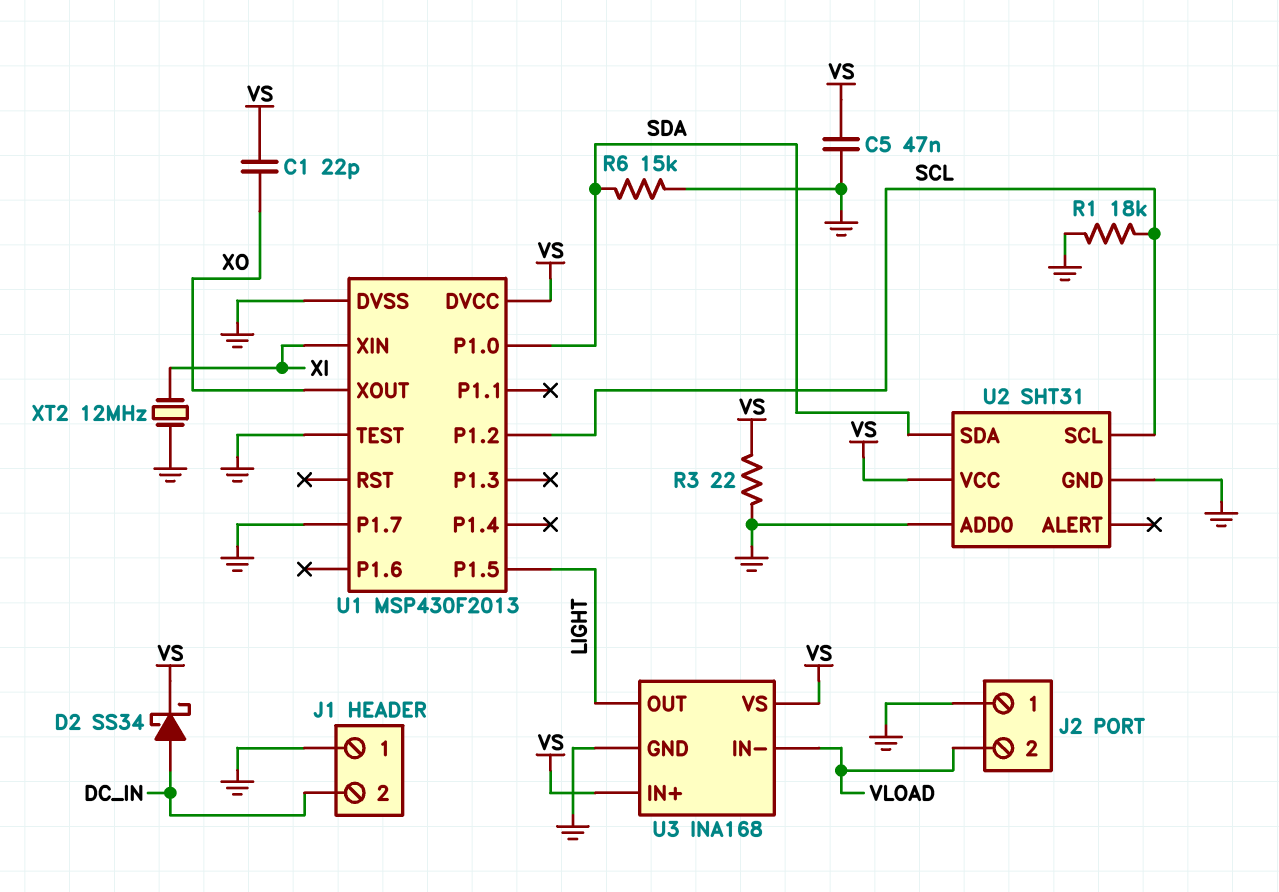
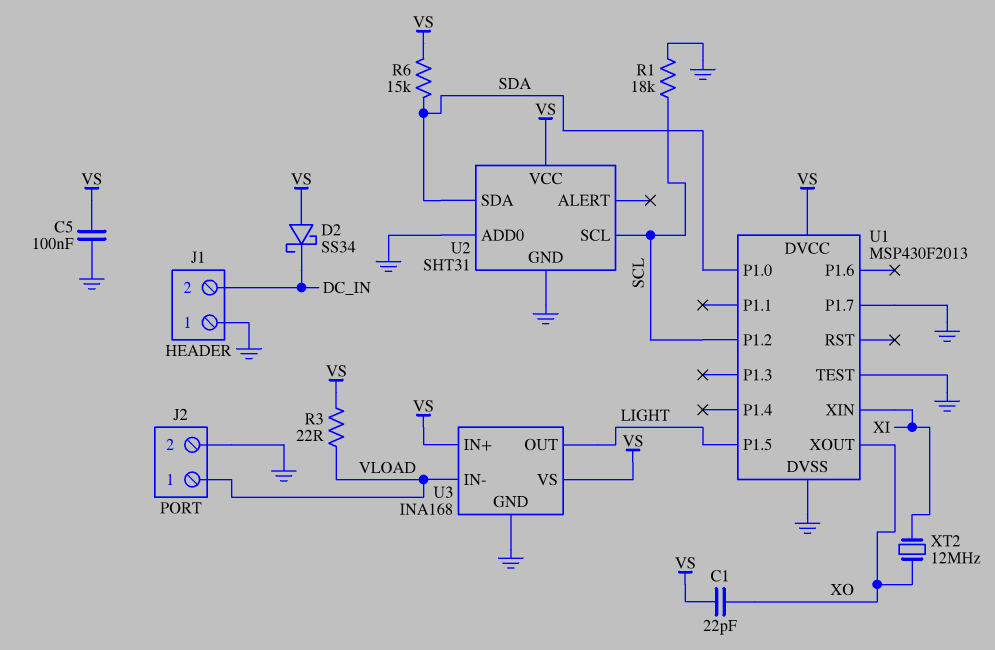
C5: 47nF (GND, VS) -> 100nF (GND, VS)
D2: schottky SS34 (A DC_IN, K VS) -> schottky SS34 (A VS, K DC_IN)
J2 pin 1: GND -> VLOAD
J2 pin 2: VLOAD -> GND
R3: 22 (GND, VS) -> 22 (VLOAD, VS)
R6: 15k (GND, SDA) -> 15k (SDA, VS)
XT2: 12MHz (GND, XI) -> 12MHz (XI, XO)

